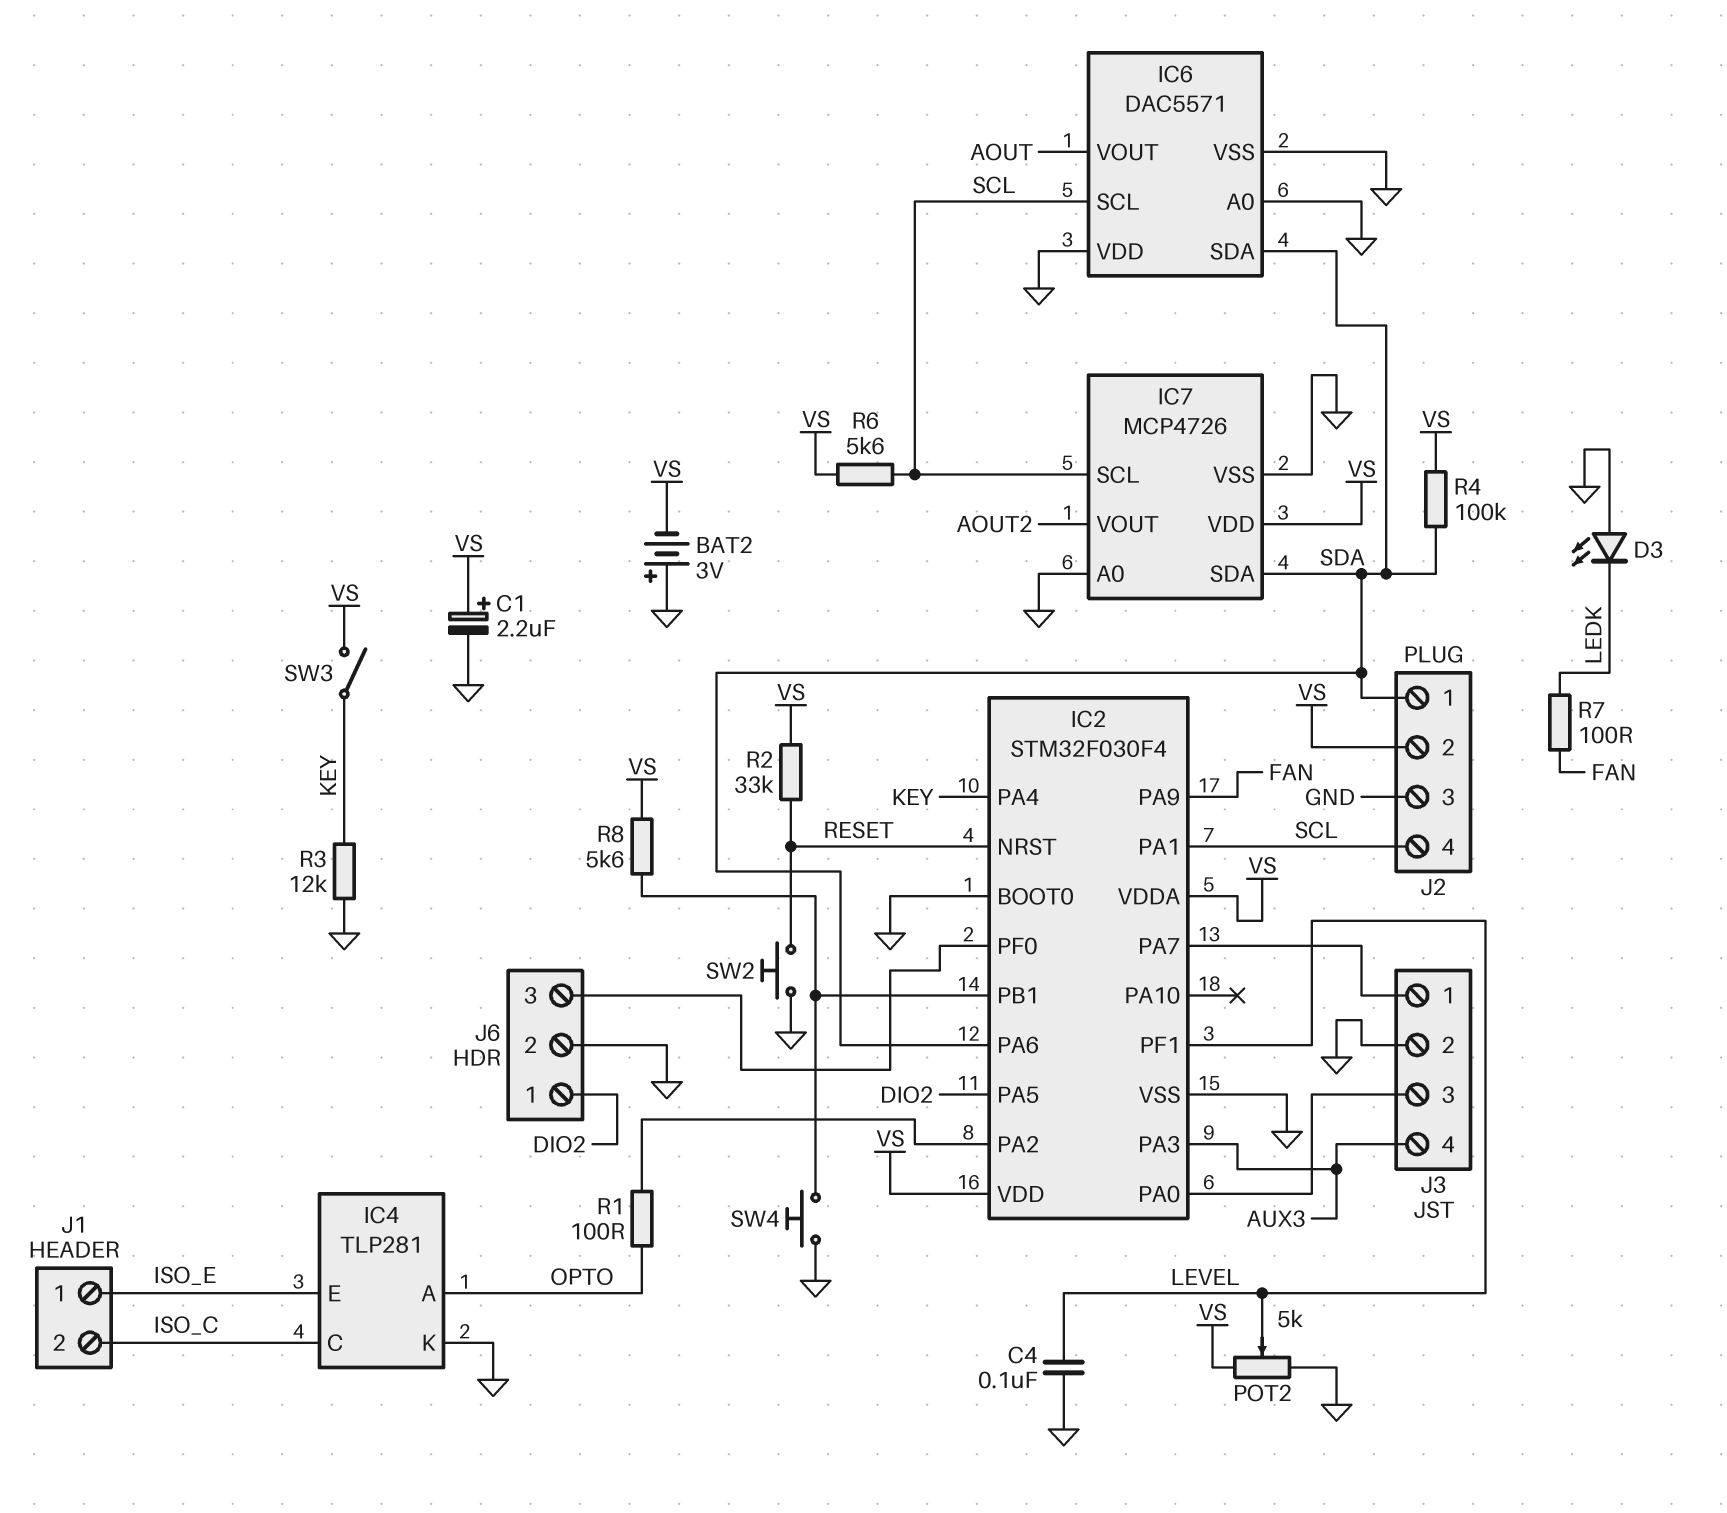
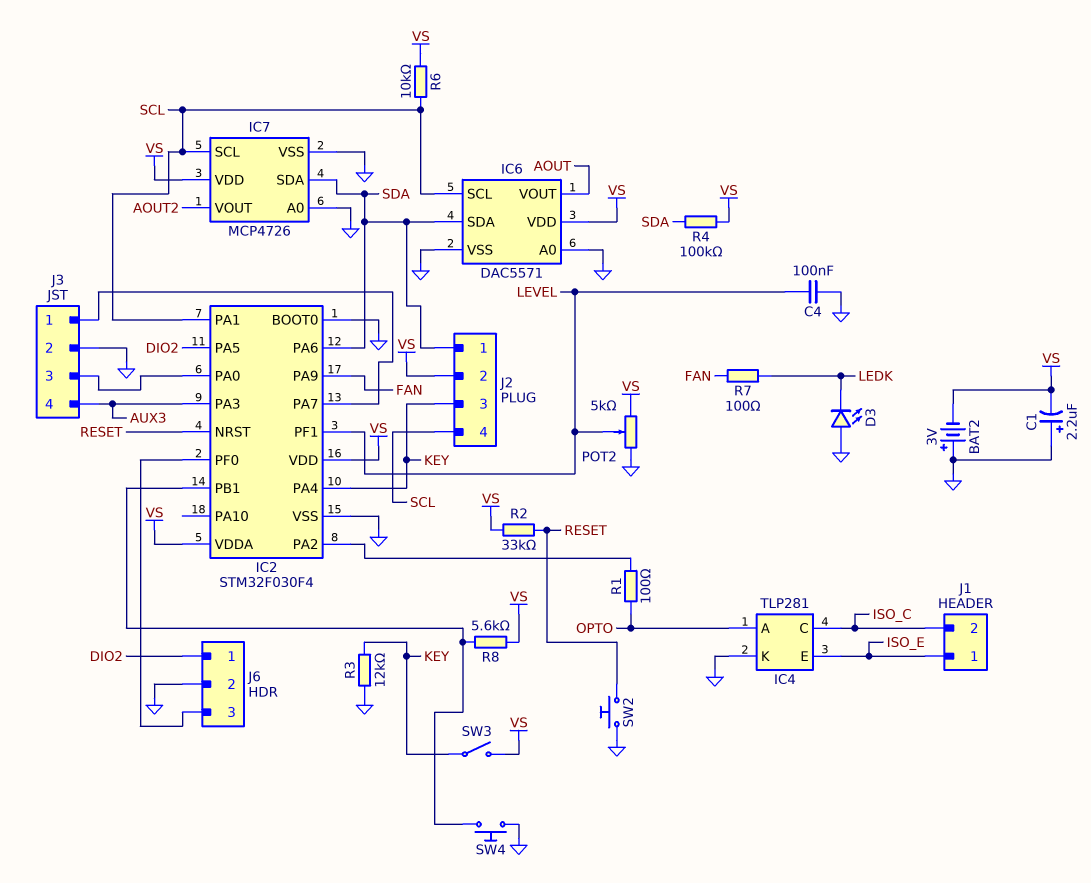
C1: 2.2uF (plus VS, minus GND) -> 2.2uF (plus GND, minus VS)
IC6 pin VDD: GND -> VS
J2 pin 3: GND -> KEY
R6: 5.6k (SCL, VS) -> 10k (SCL, VS)

